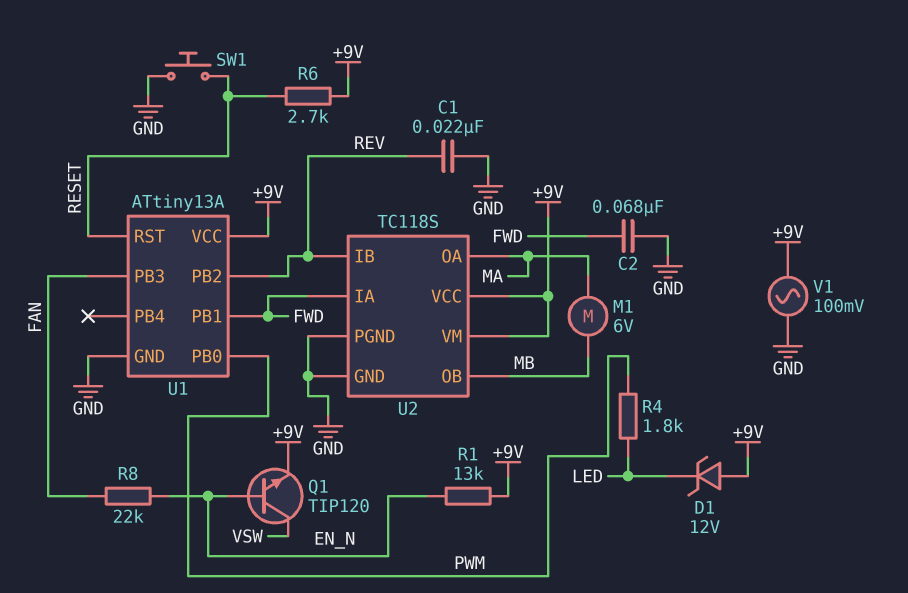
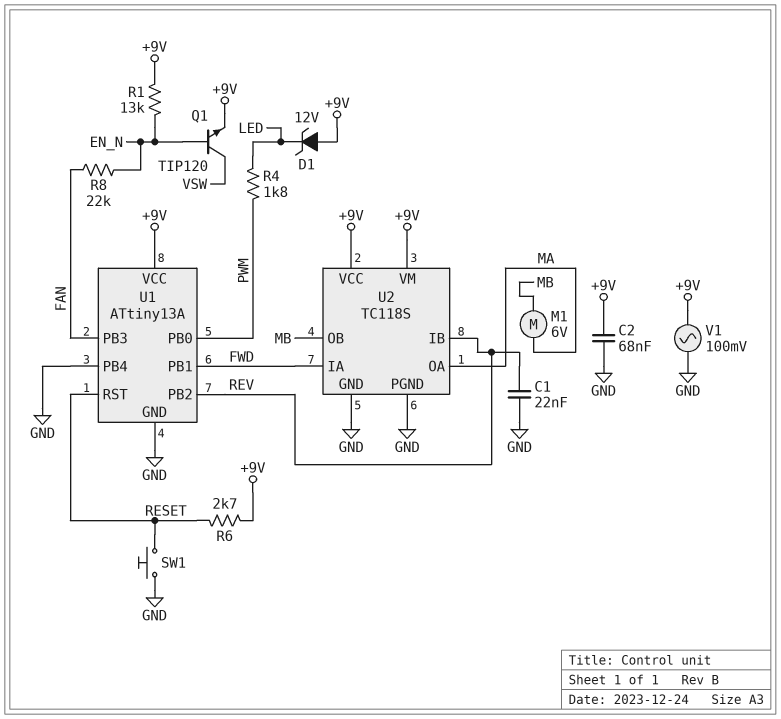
C2: 68nF (FWD, GND) -> 68nF (+9V, GND)
U1 pin PB4: none -> GND

